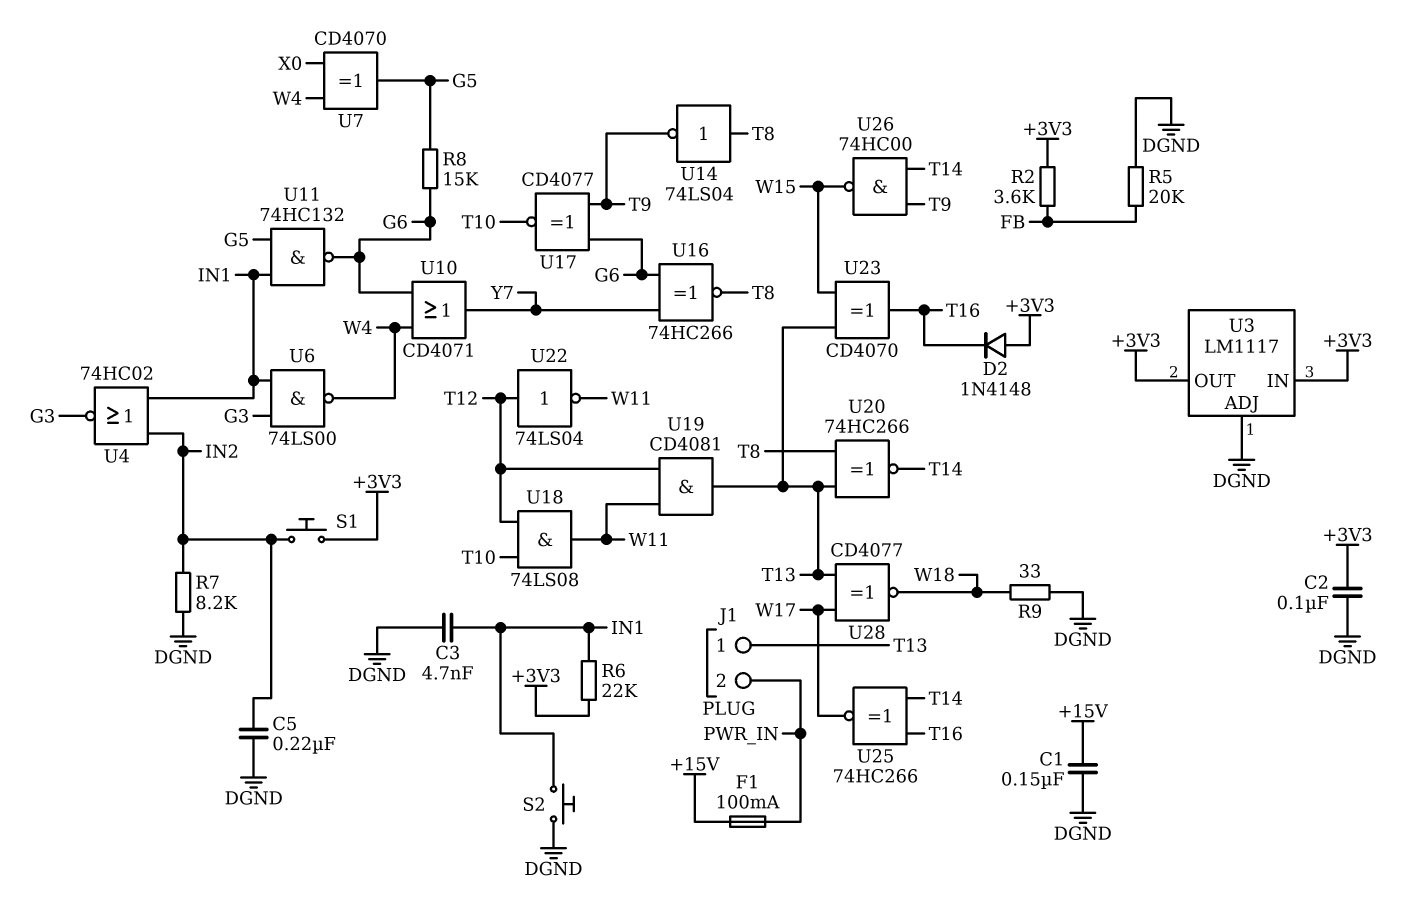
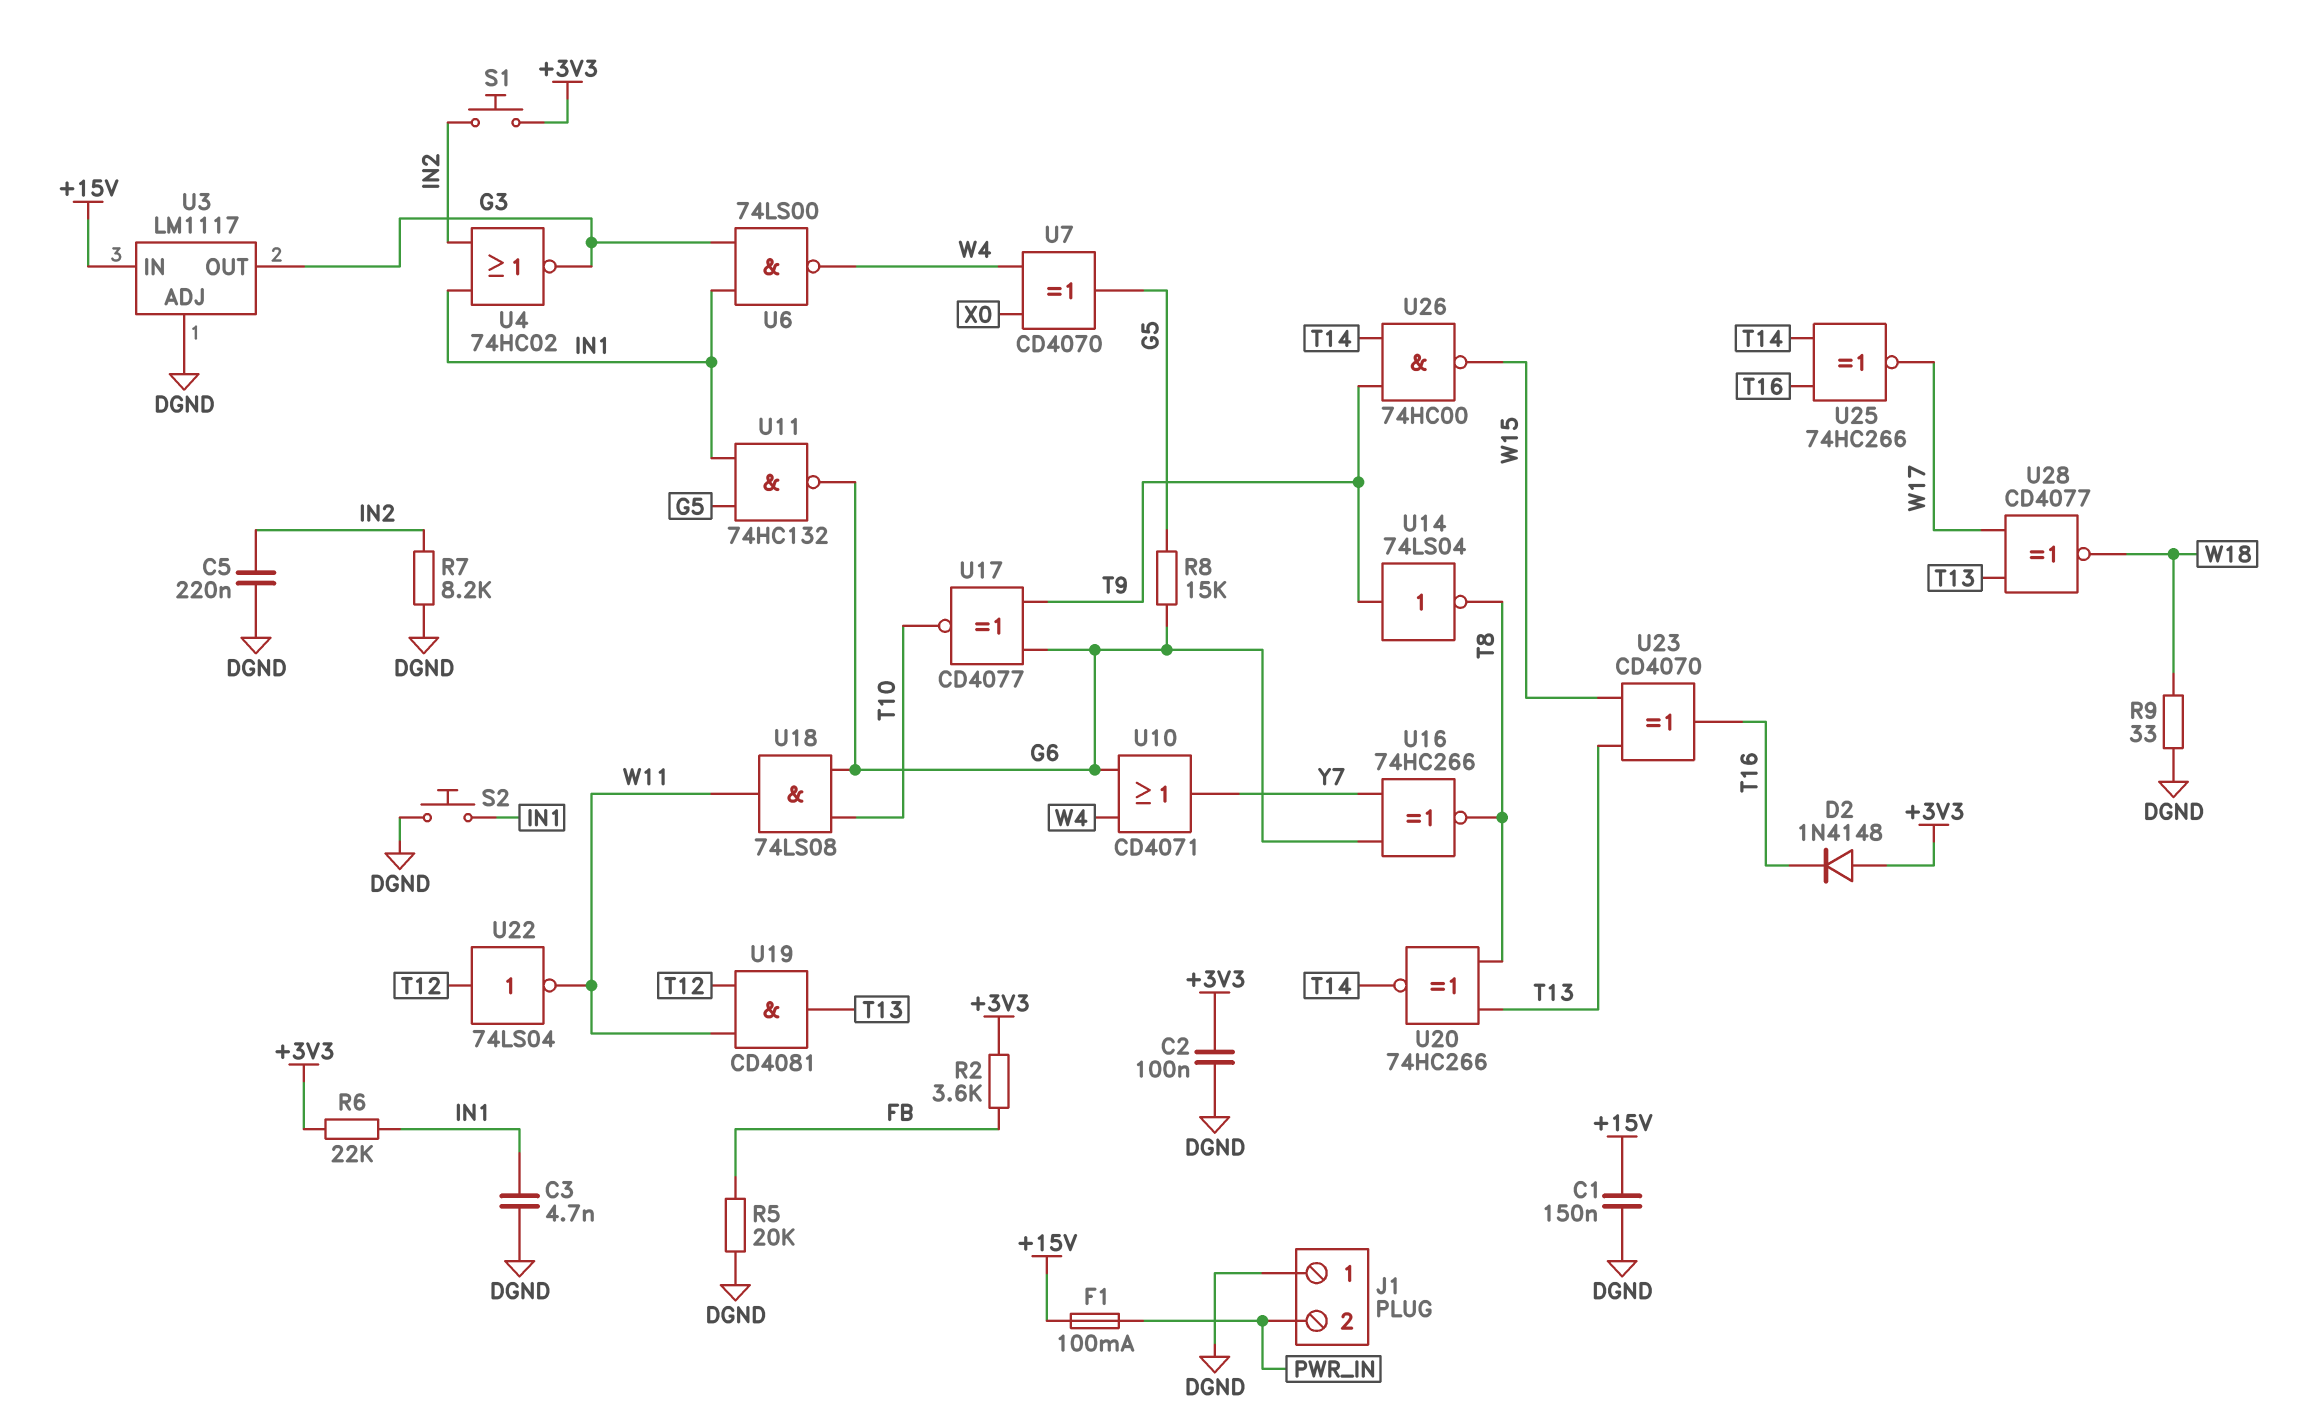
J1 pin 1: T13 -> DGND
U3 pin IN: +3V3 -> +15V
U3 pin OUT: +3V3 -> G3
U14: NOT 74LS04 (in T8, out T9) -> NOT 74LS04 (in T9, out T8)
U18: AND 74LS08 (in T10, in T12, out W11) -> AND 74LS08 (in G6, in T10, out W11)

